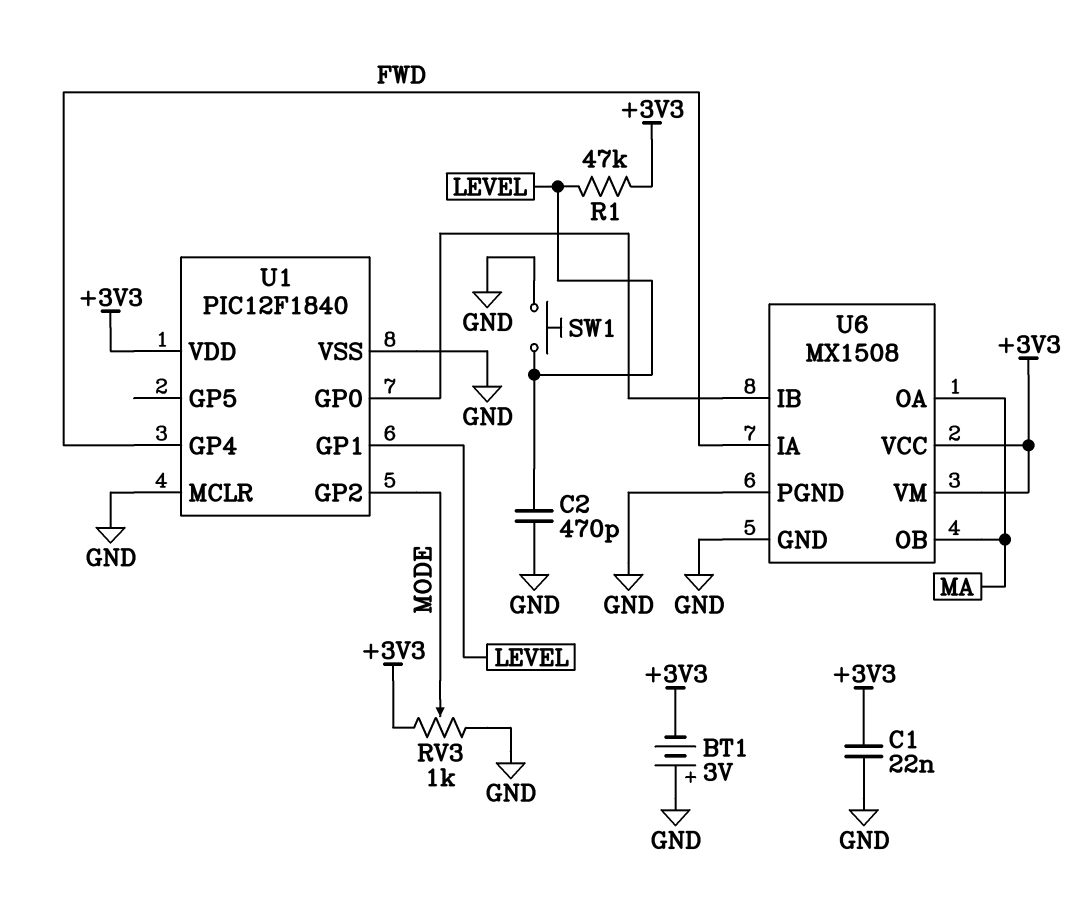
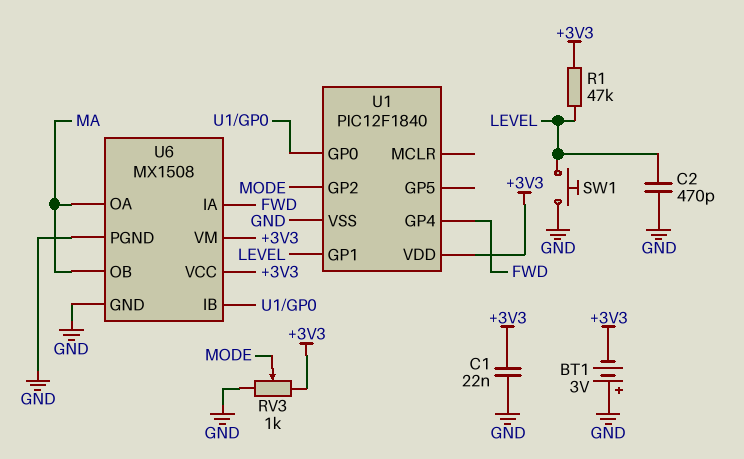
U1 pin MCLR: GND -> none

